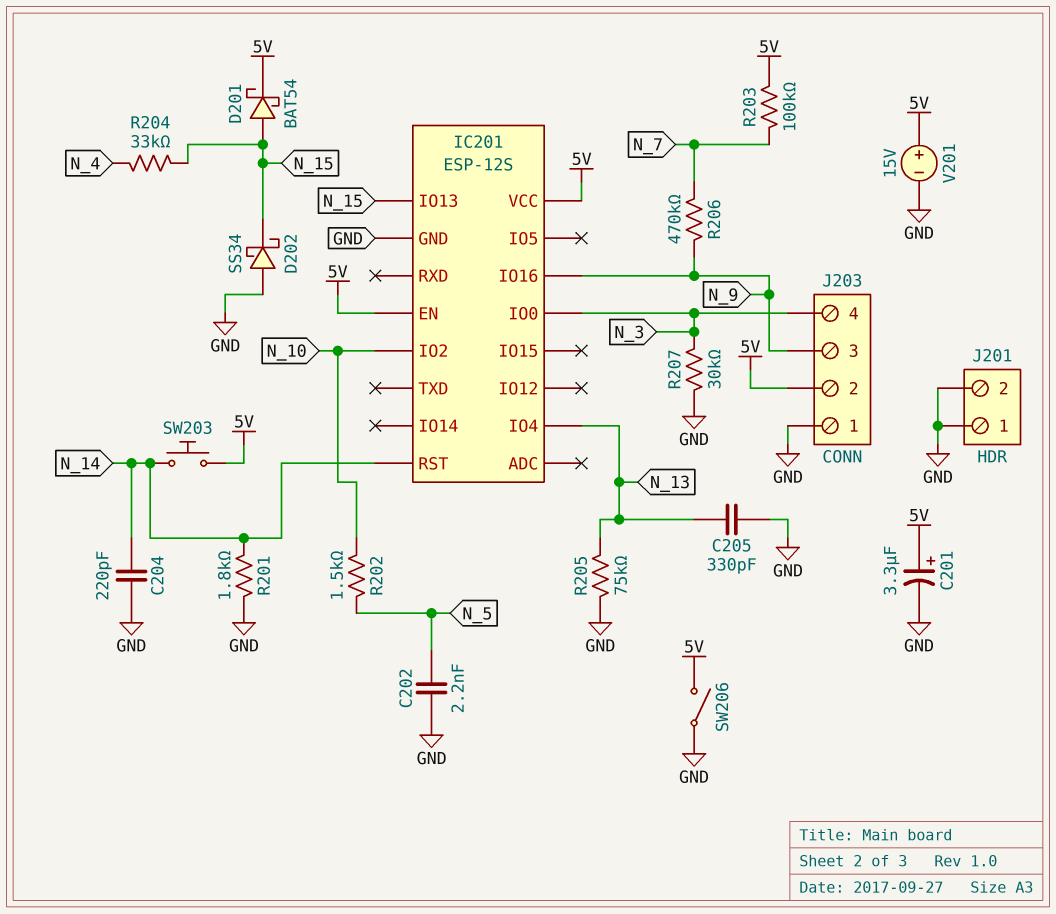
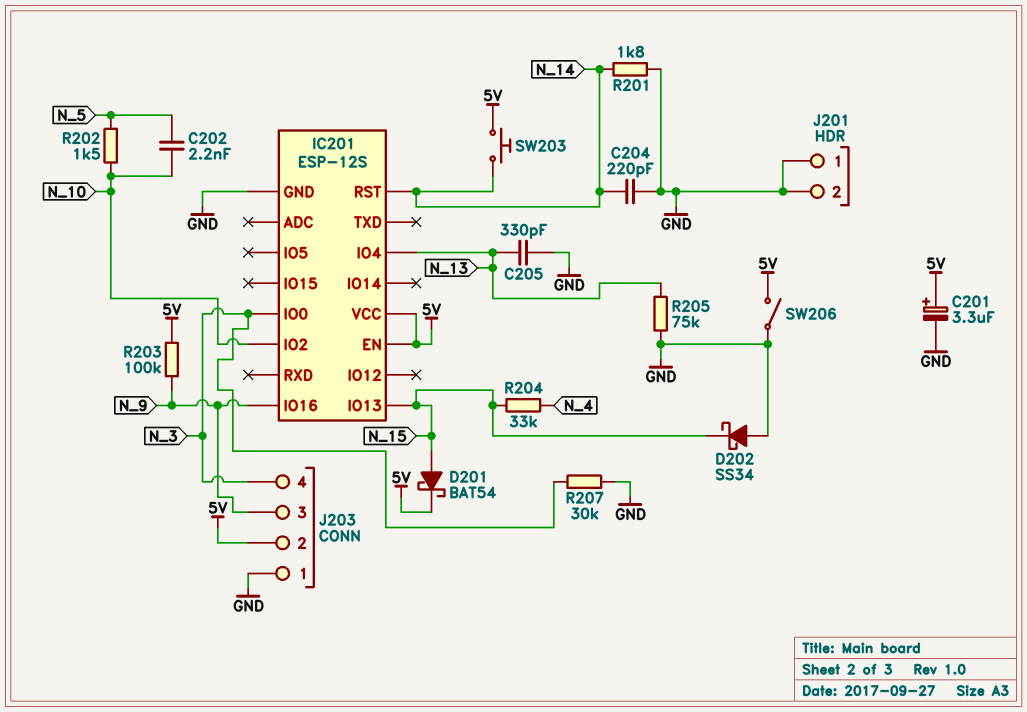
C202: 2.2nF (GND, N_5) -> 2.2nF (N_5, N_10)
R203: 100k (5V, N_7) -> 100k (5V, N_9)
R206: 470k (N_7, N_9) -> none
V201: 15V (plus 5V, minus GND) -> none

